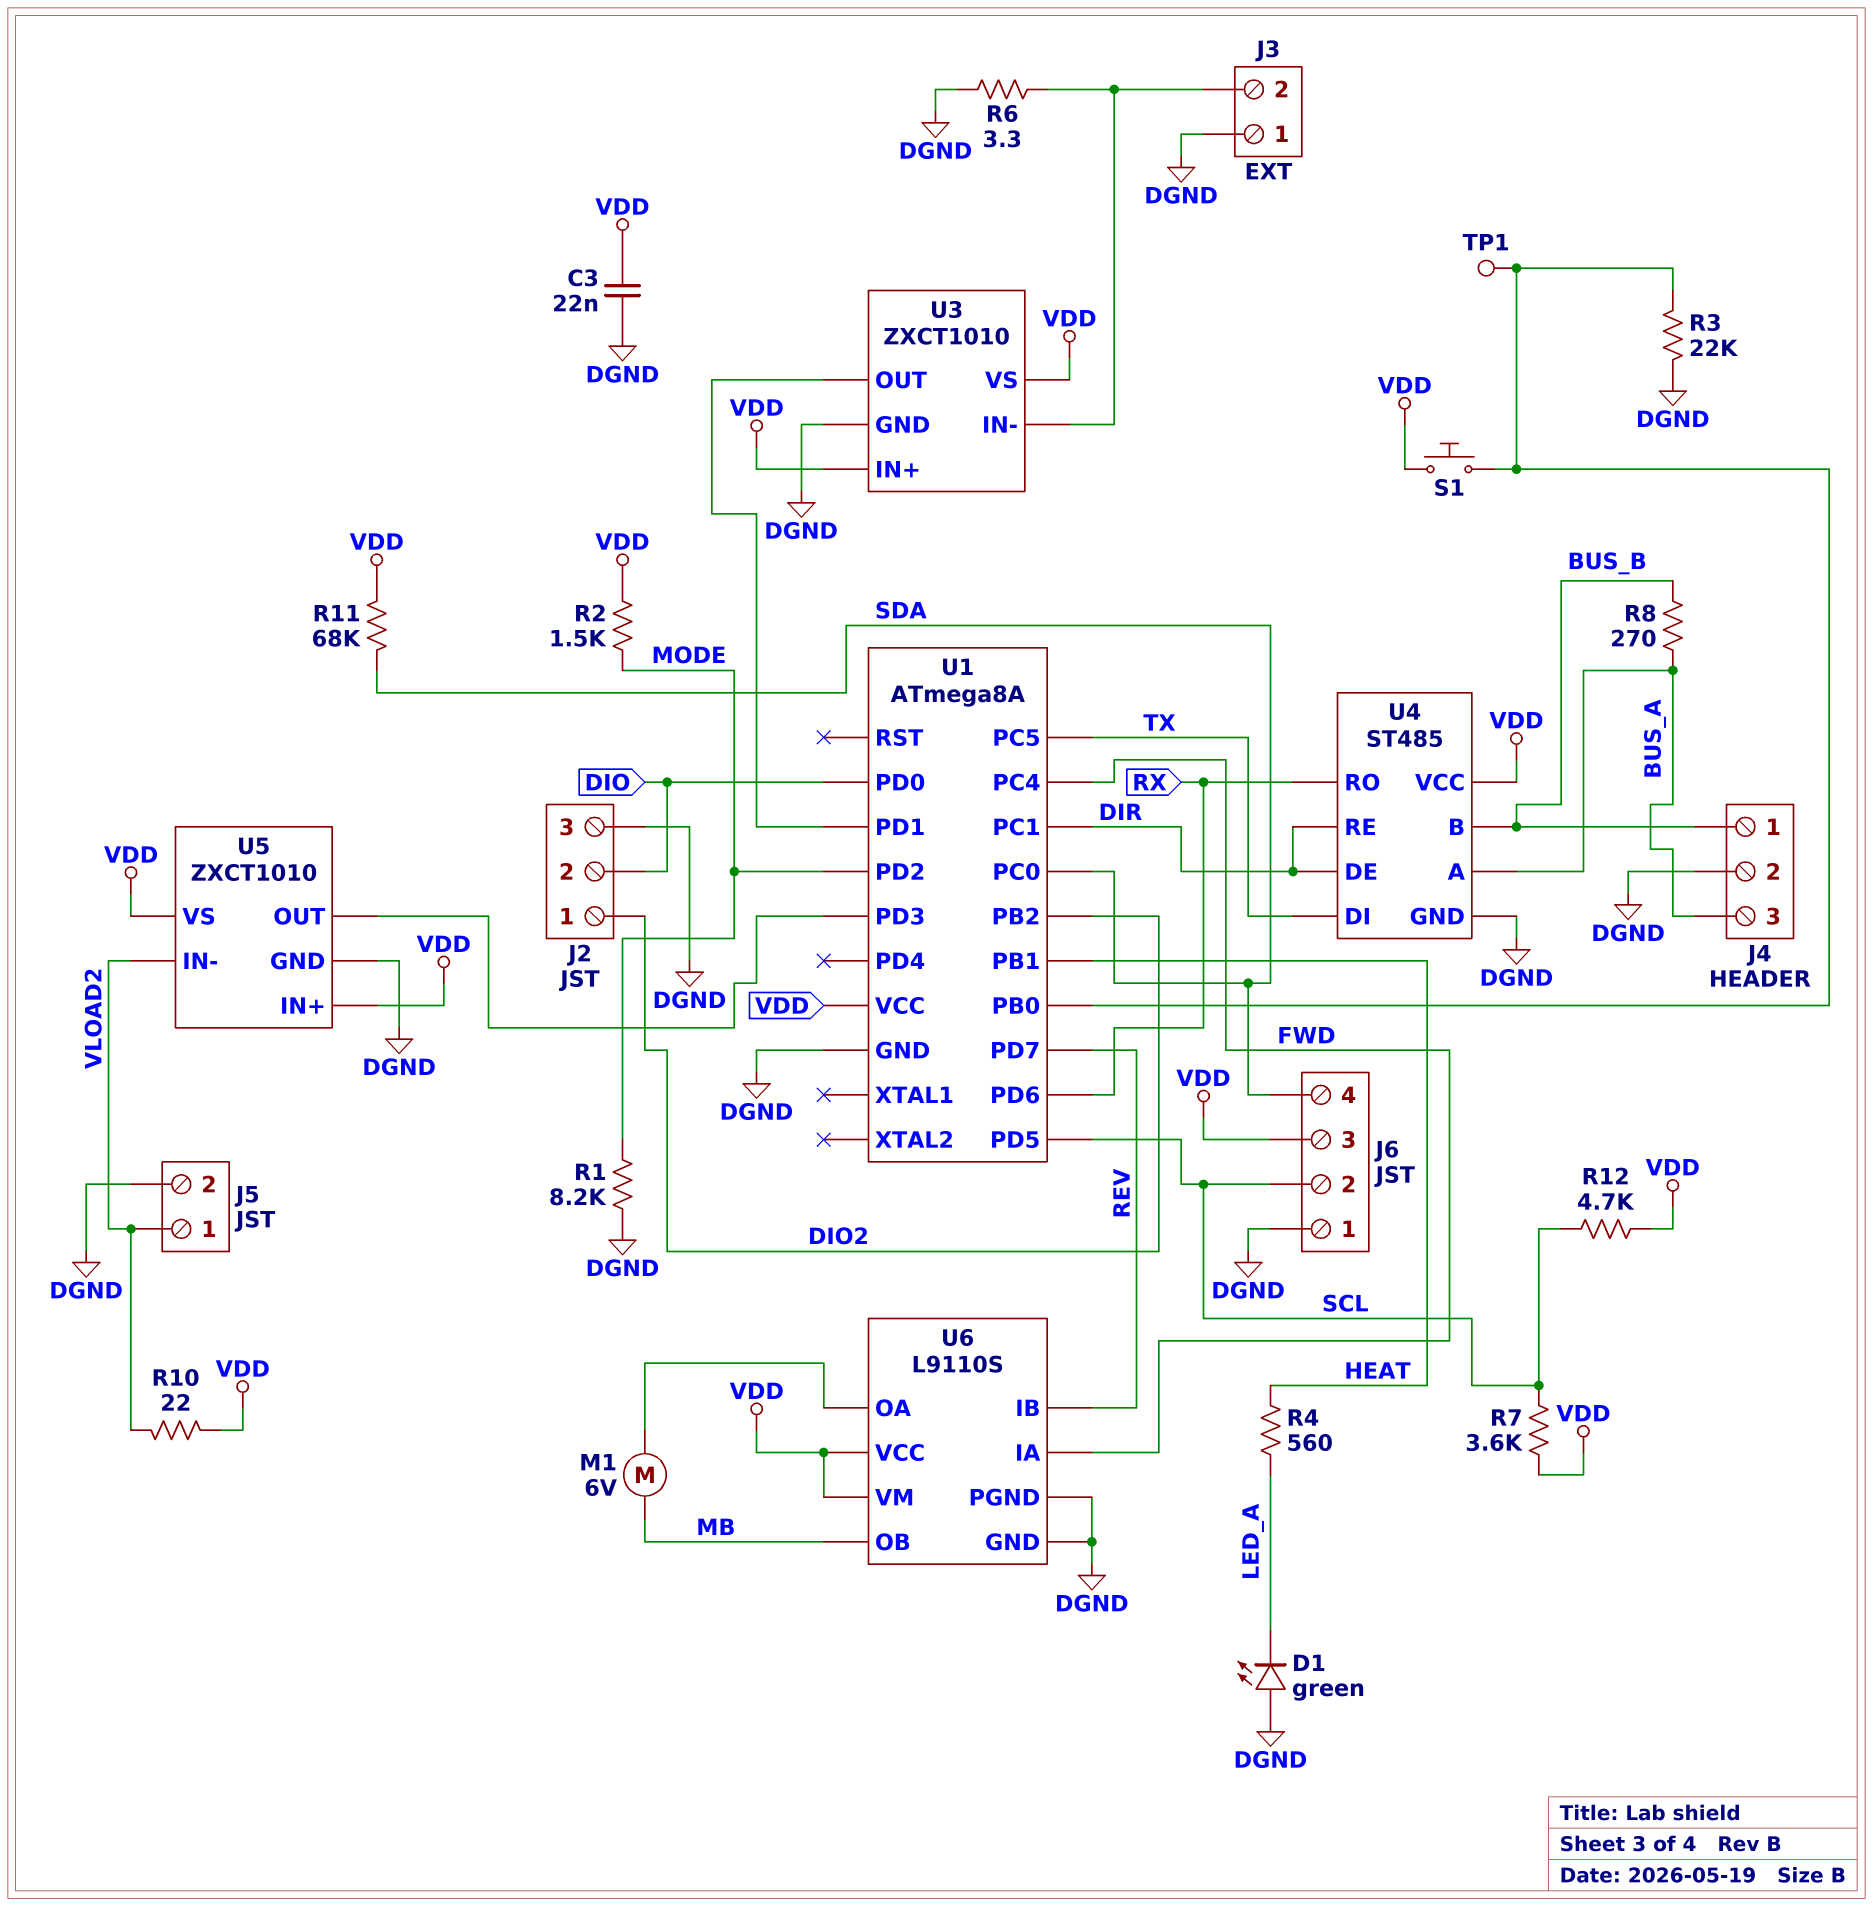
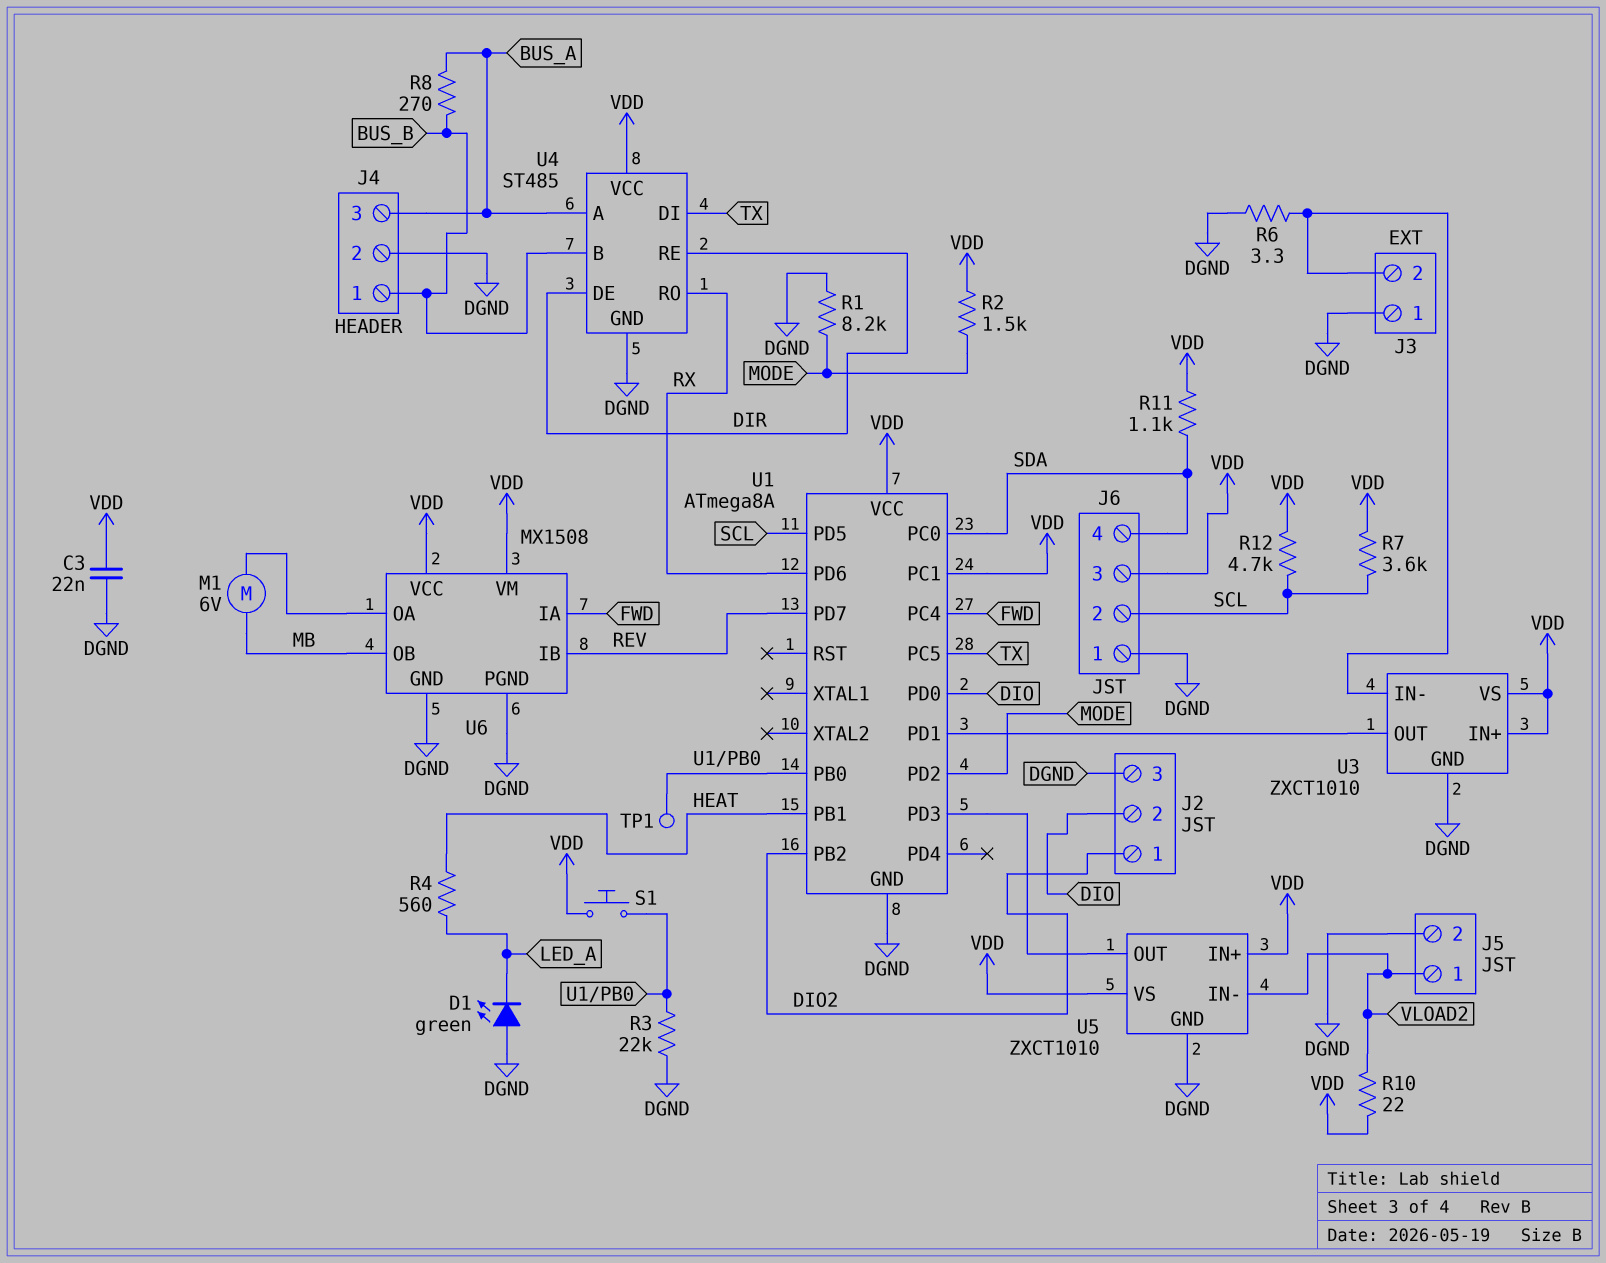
R11: 68k (SDA, VDD) -> 1.1k (SDA, VDD)
U1 pin PC1: DIR -> VDD
U6: L9110S -> MX1508

